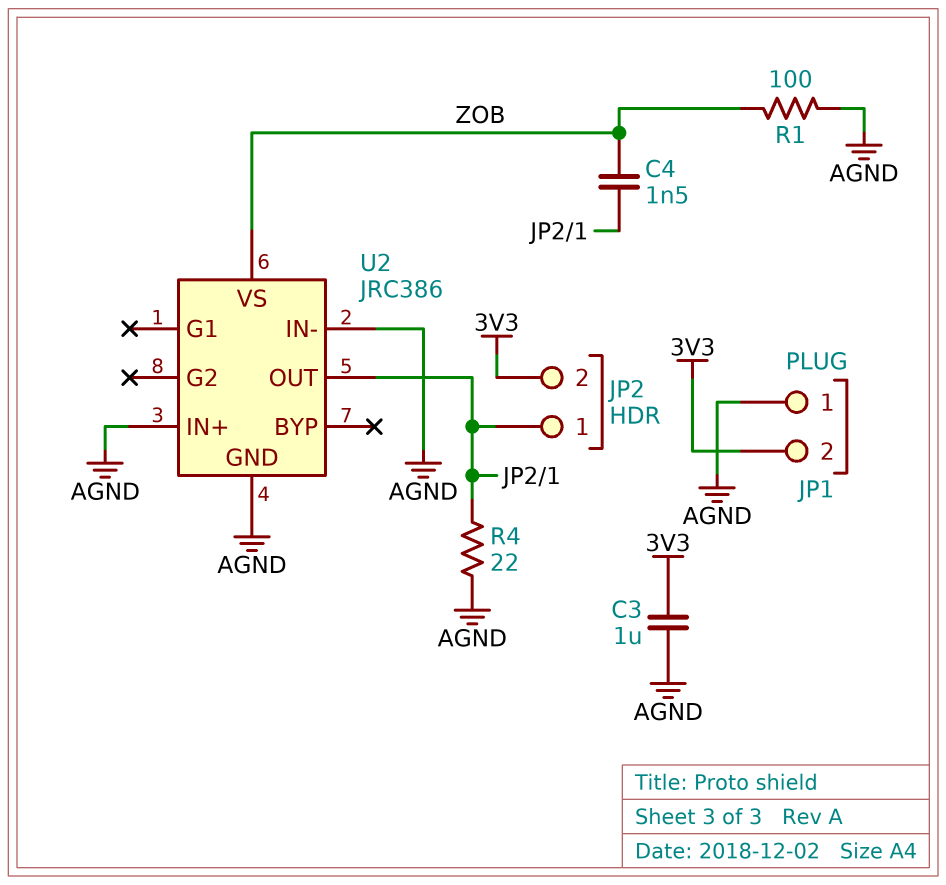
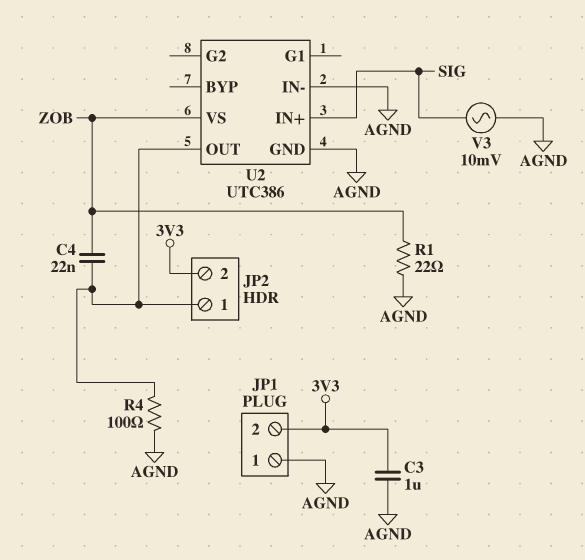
C4: 1.5nF (JP2/1, ZOB) -> 22nF (JP2/1, ZOB)
R1: 100 (AGND, ZOB) -> 22 (AGND, ZOB)
R4: 22 (AGND, JP2/1) -> 100 (AGND, JP2/1)
U2: JRC386 -> UTC386
U2 pin IN+: AGND -> SIG
V3: none -> AC 10mV (AGND, SIG)

